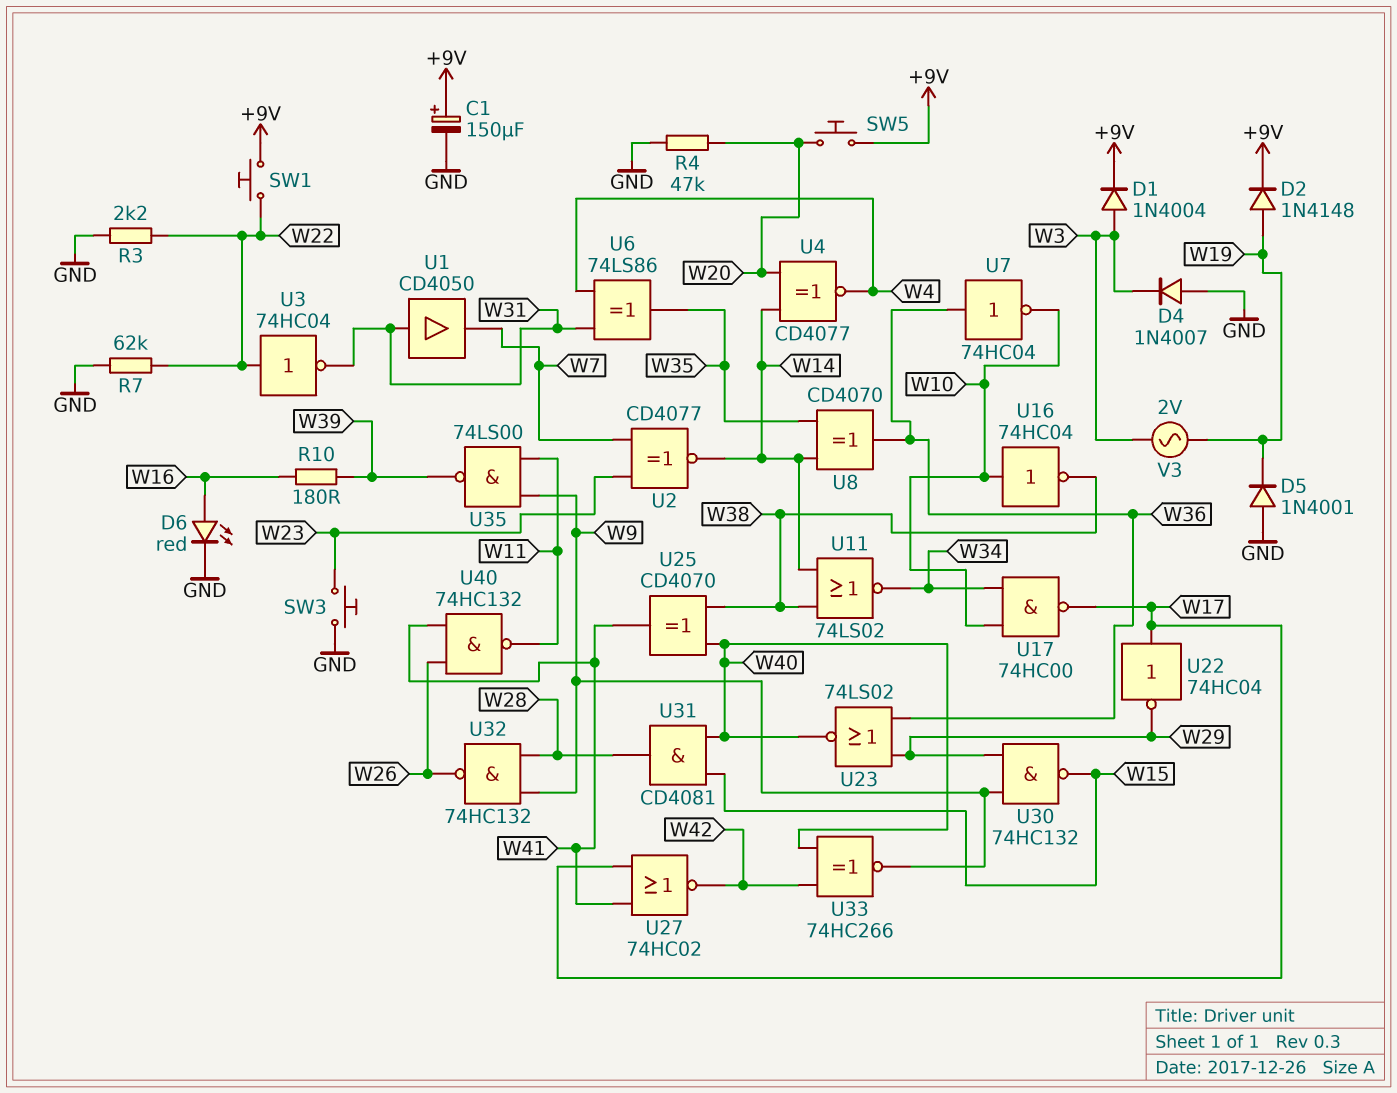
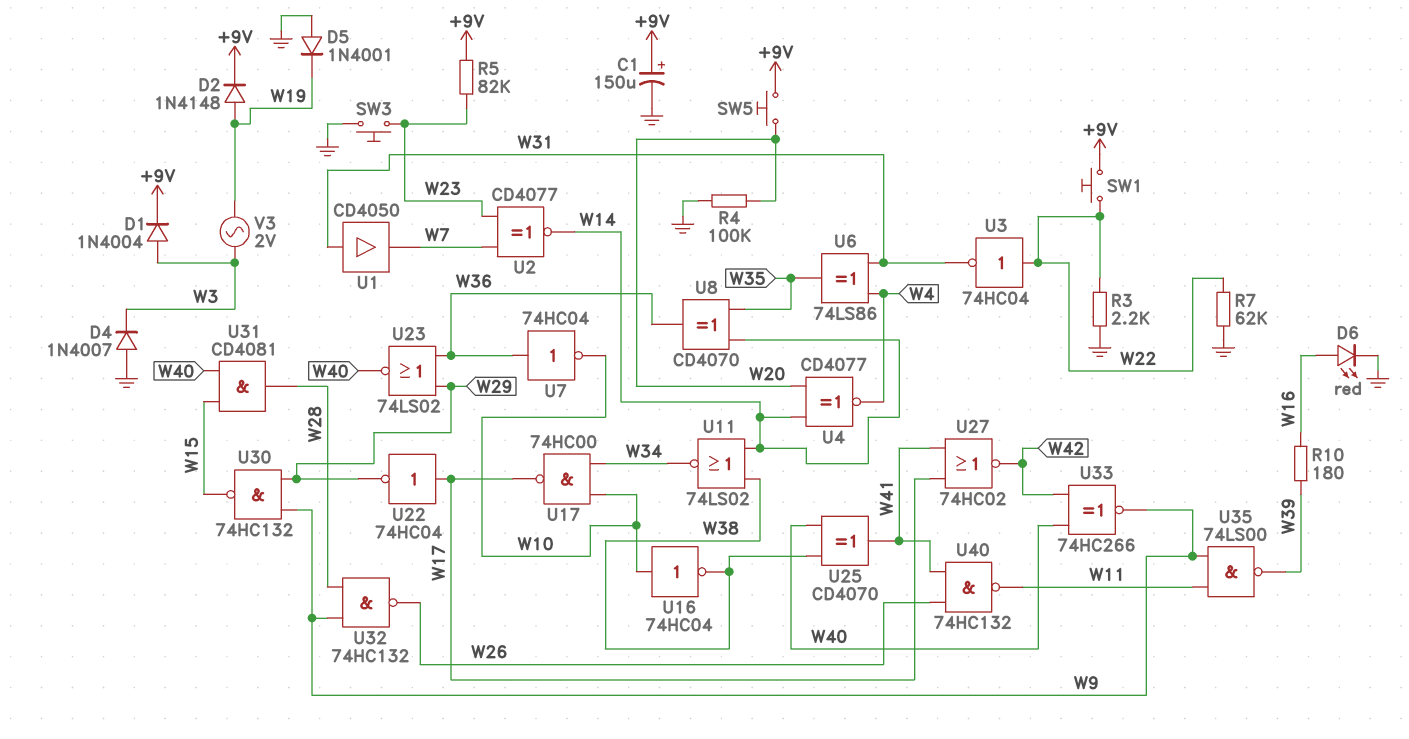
R4: 47k (GND, W20) -> 100k (GND, W20)
R5: none -> 82k (+9V, W23)

